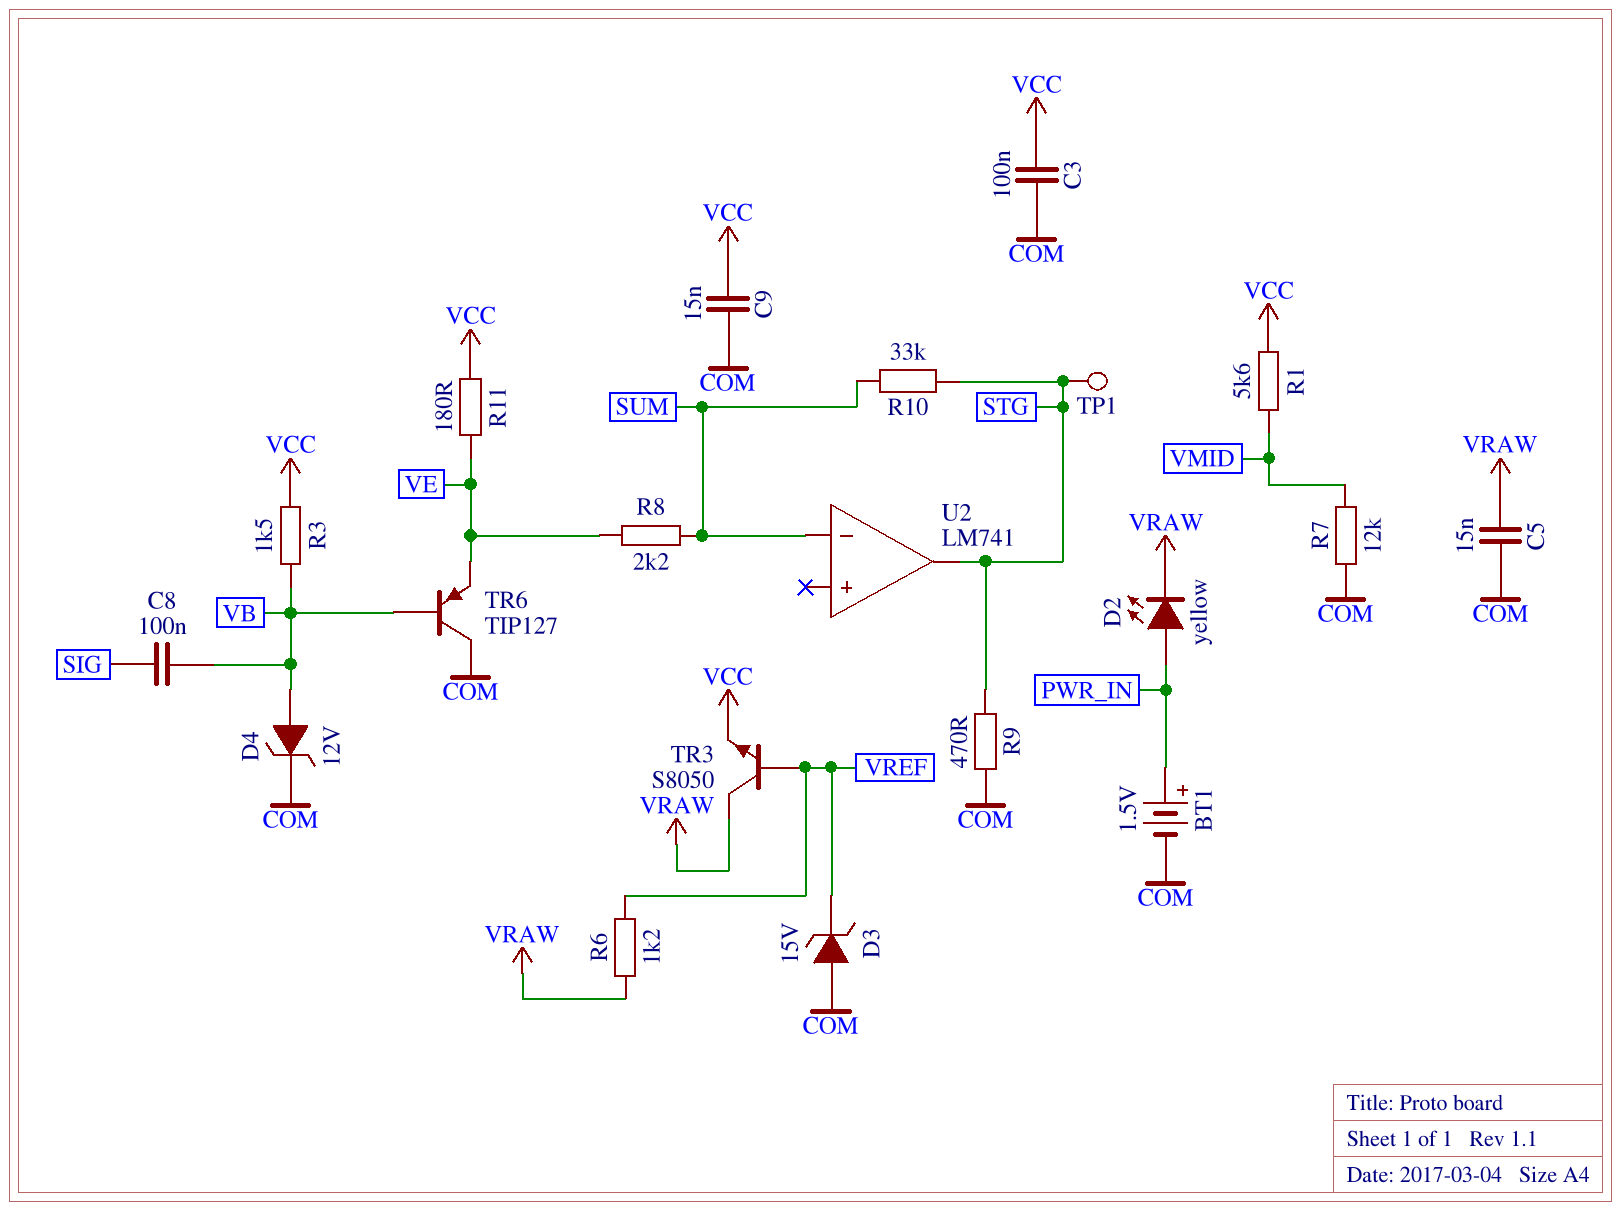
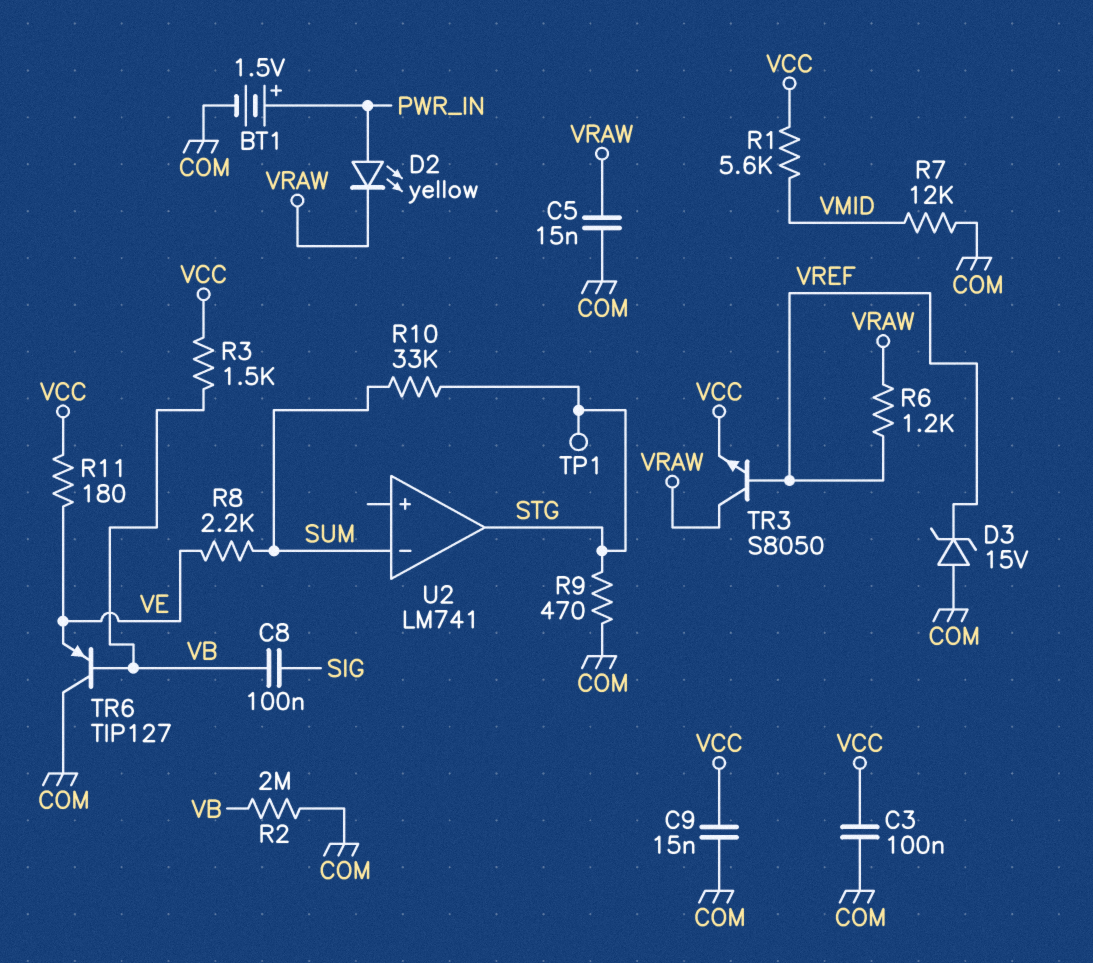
D4: zener 12V (A VB, K COM) -> none
R2: none -> 2M (COM, VB)

